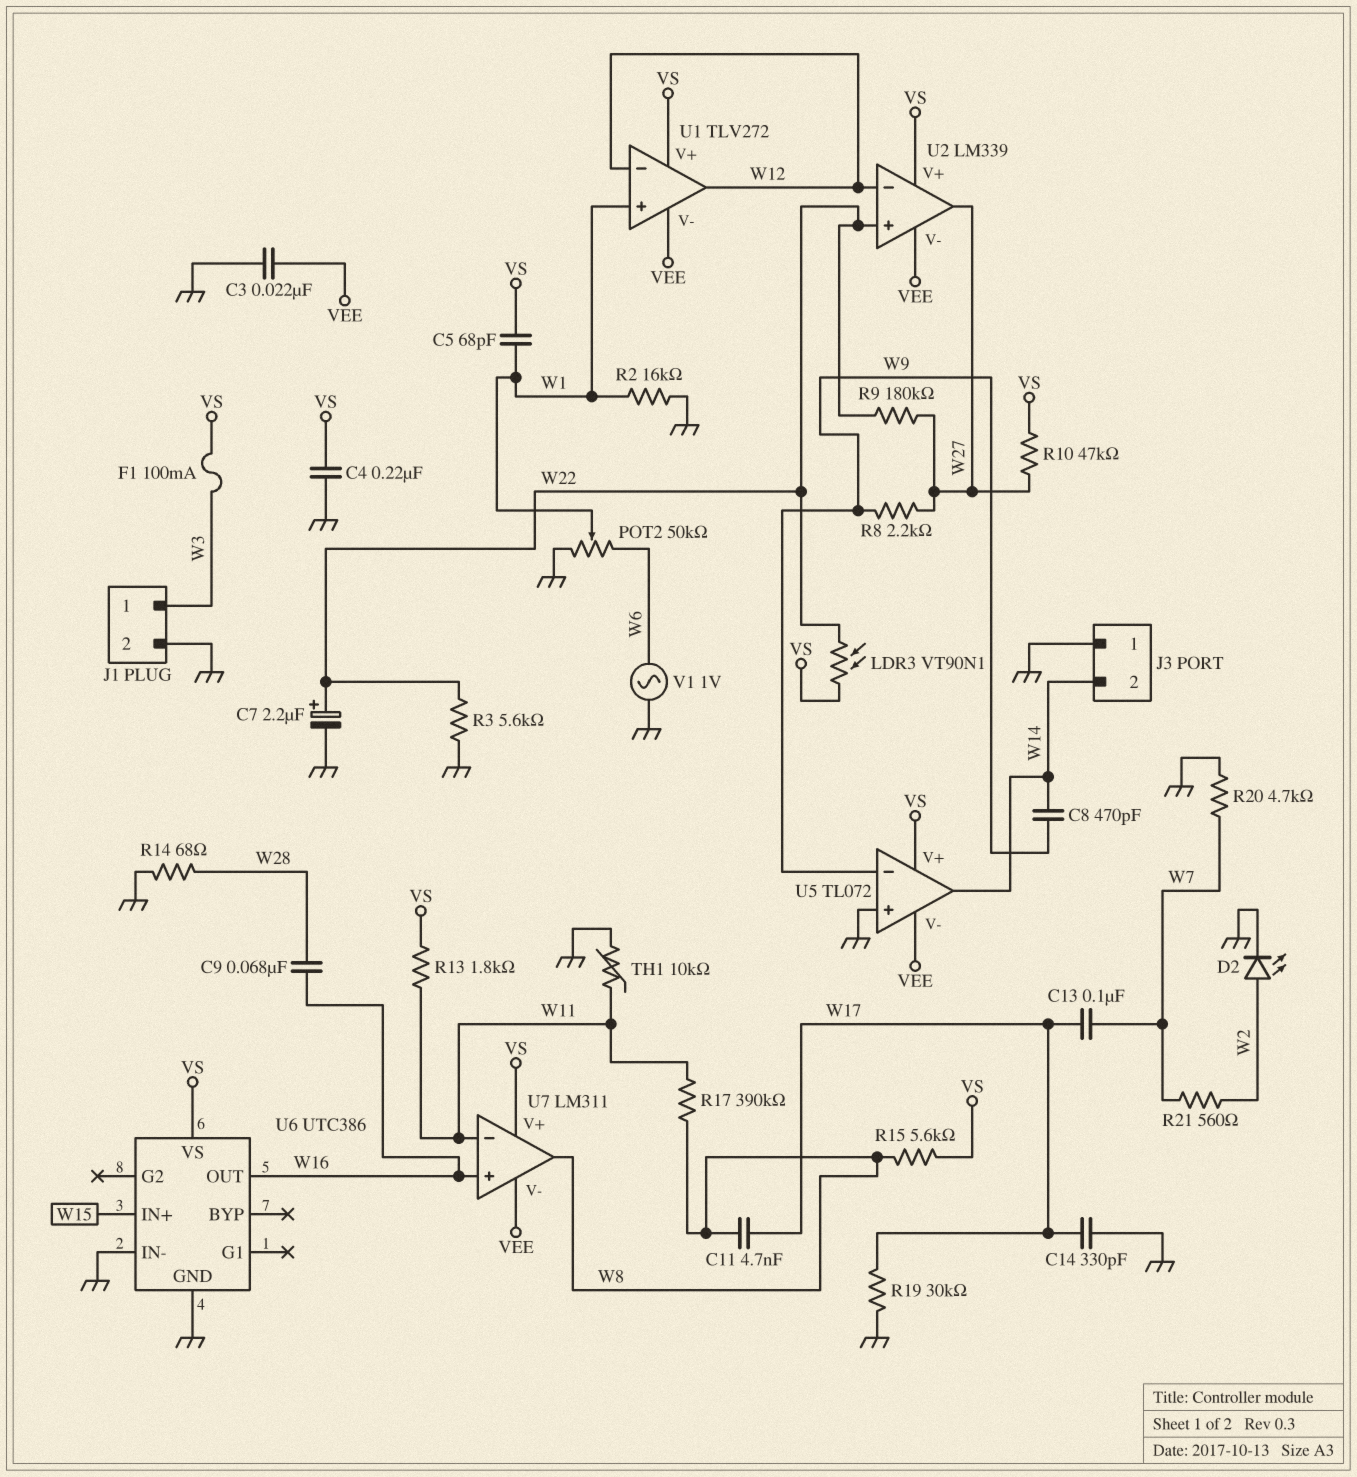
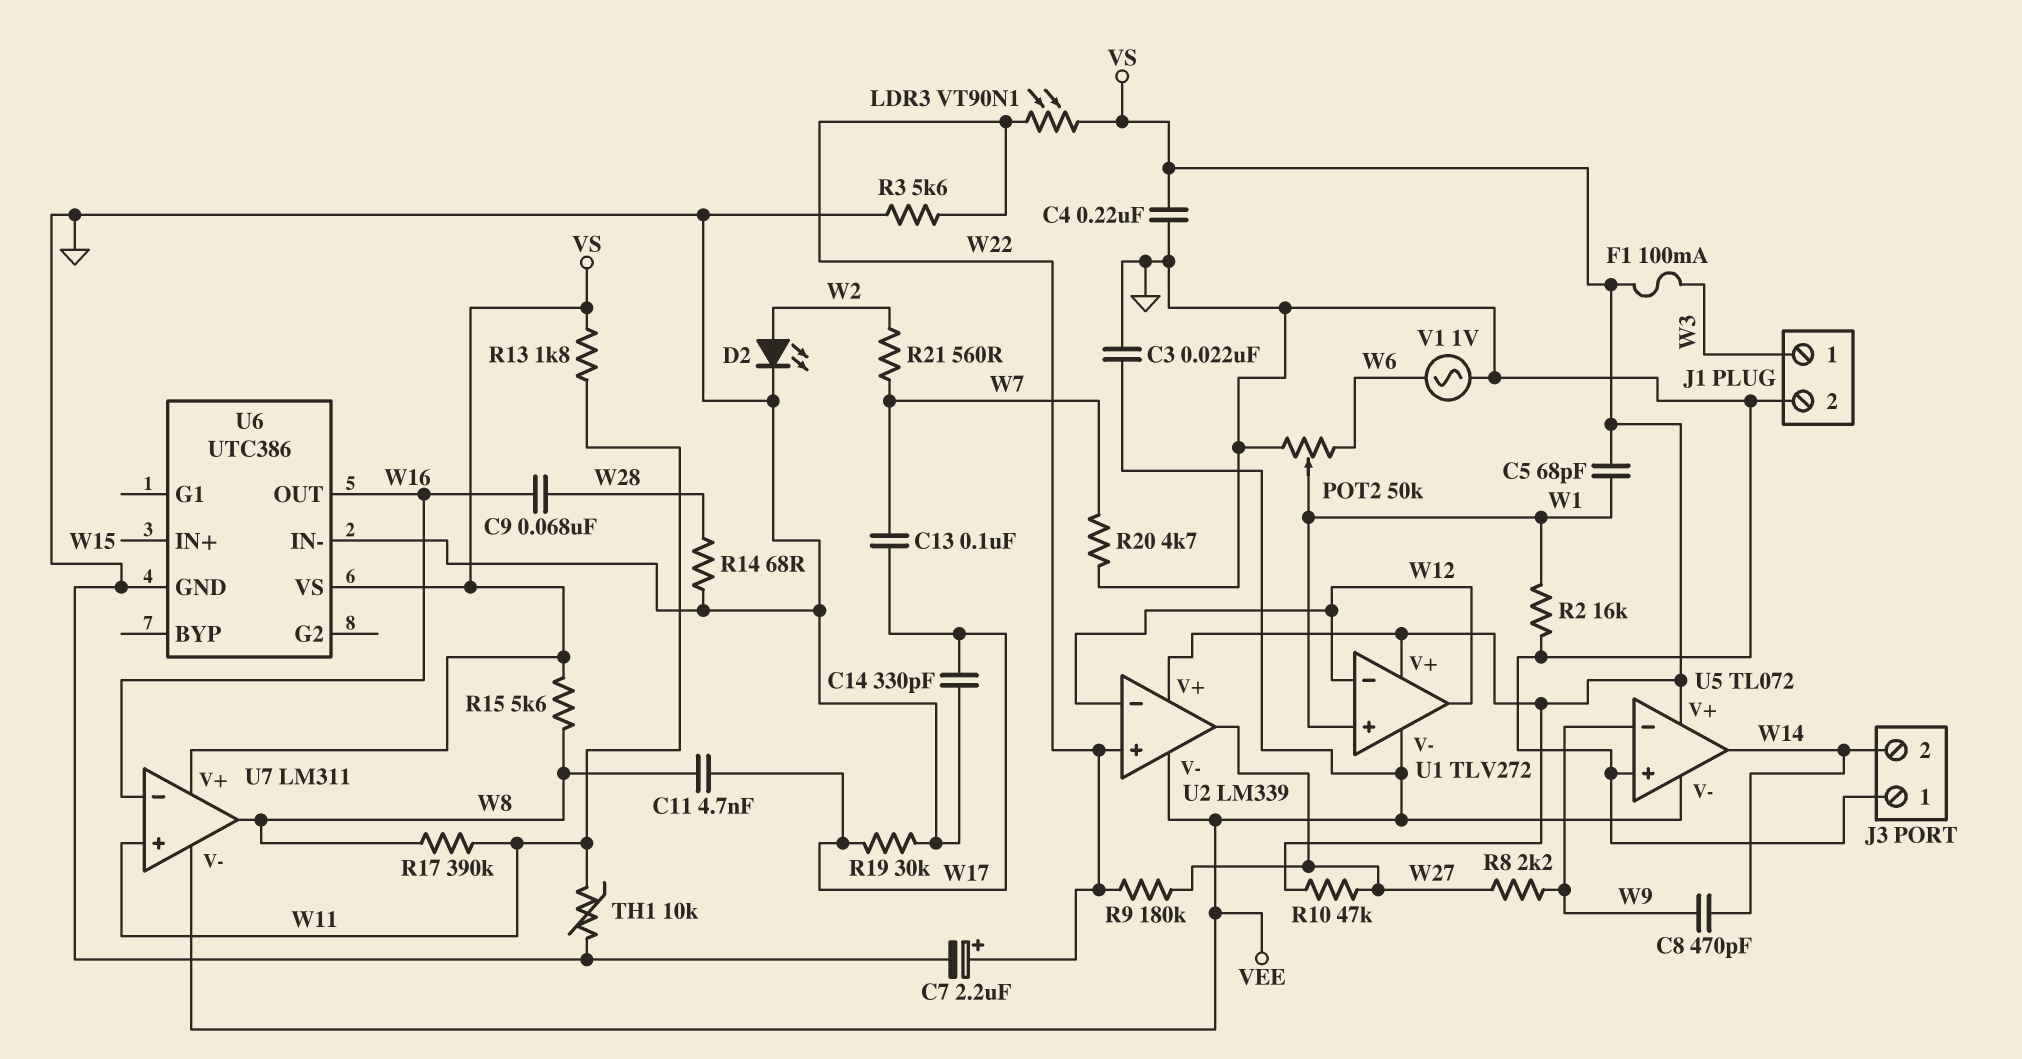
U7 pin in+: W16 -> W11
U7 pin in-: W11 -> W16

